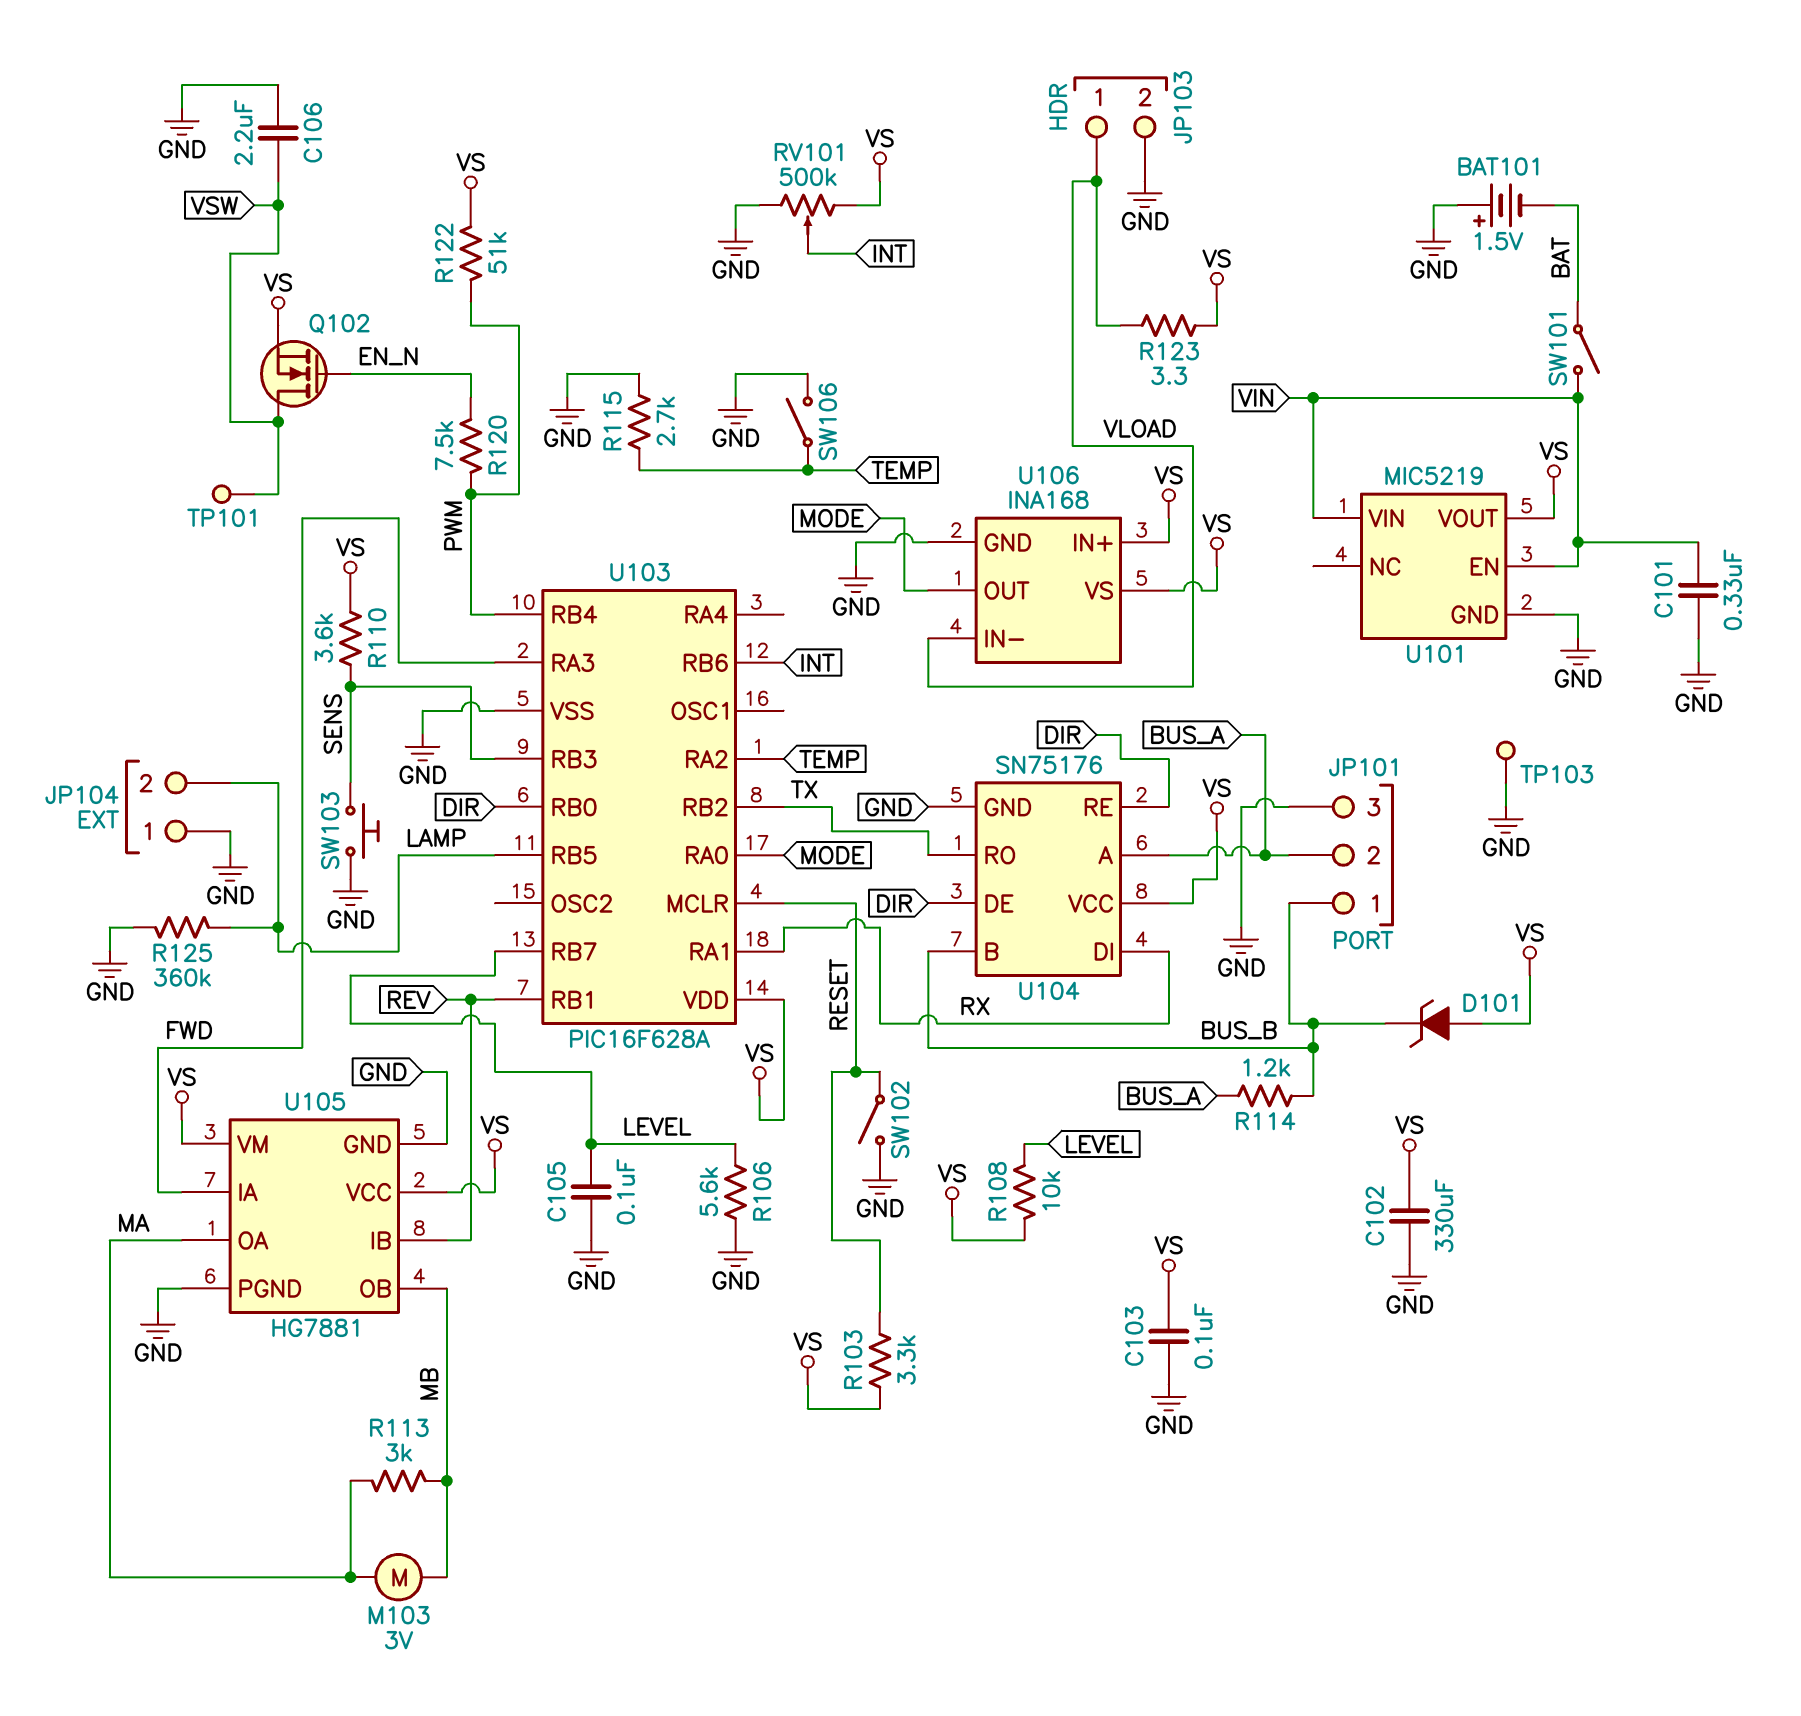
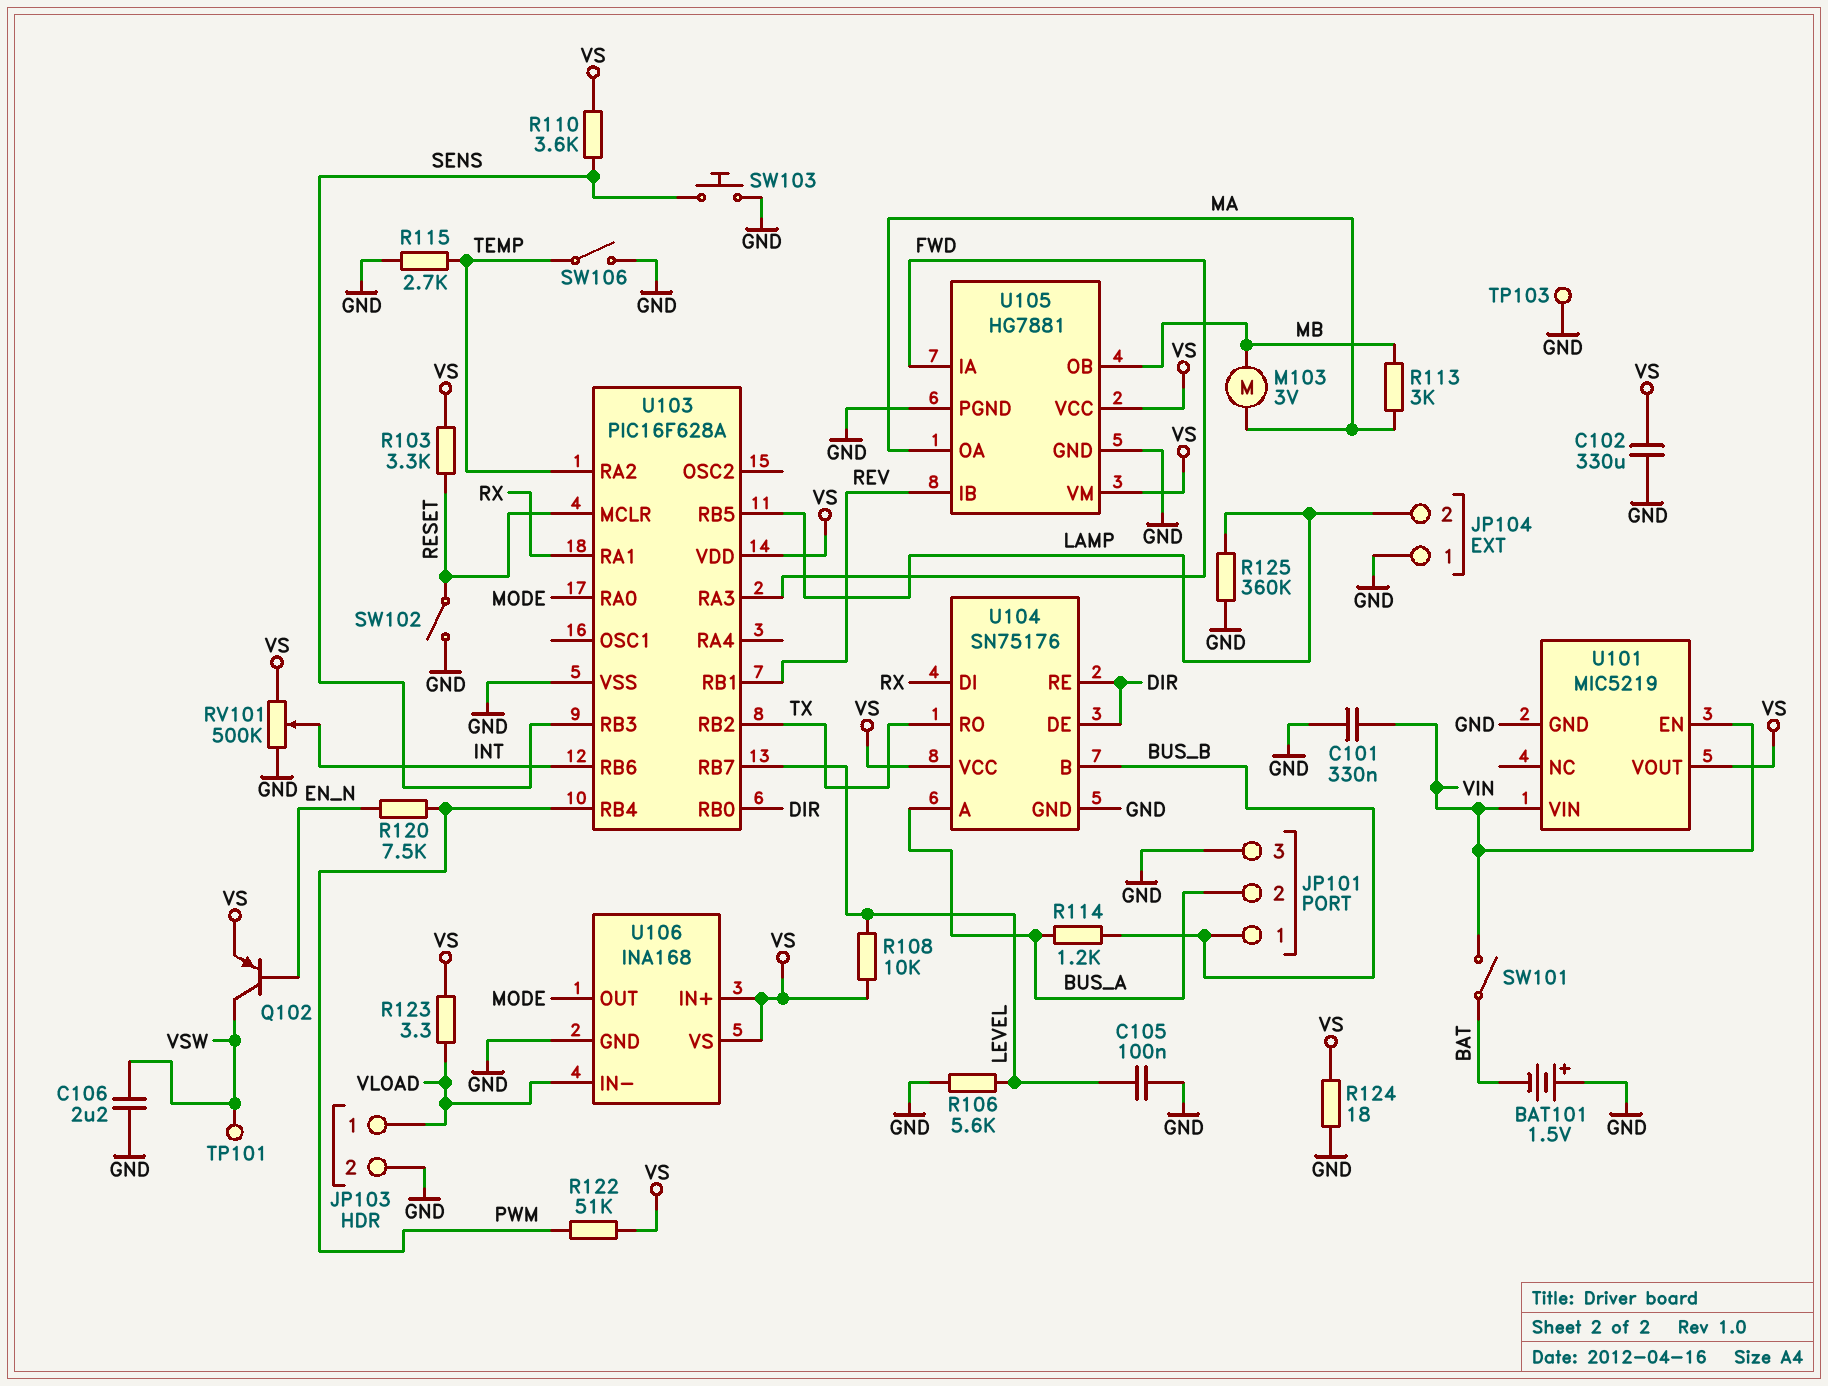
C103: 100nF (GND, VS) -> none
D101: zener (A VS, K BUS_B) -> none
Q102: NMOS (G EN_N, D VSW, S VS) -> PNP (B EN_N, C VSW, E VS)
R124: none -> 18 (GND, VS)

